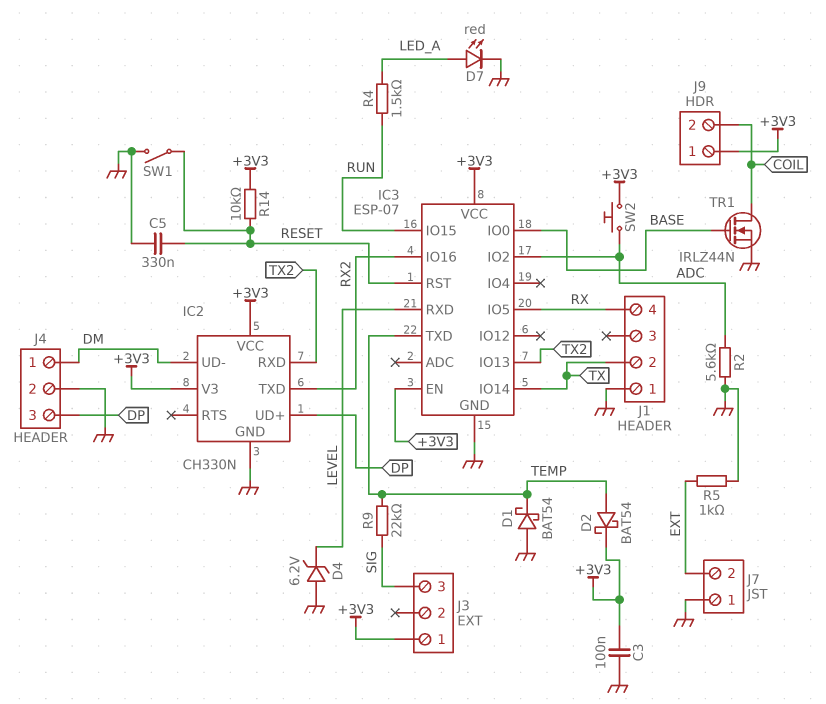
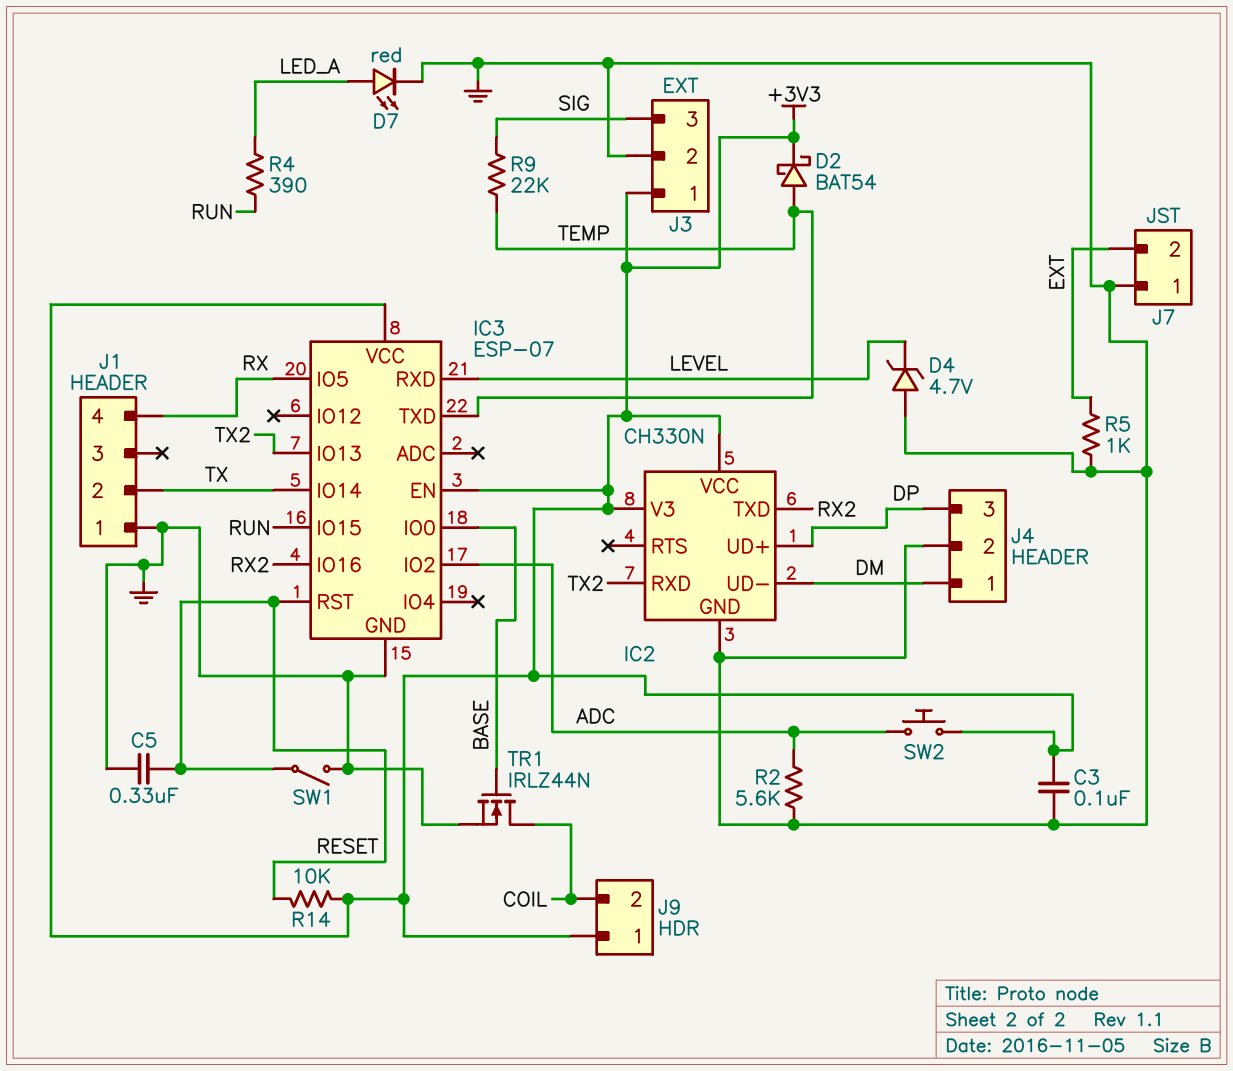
D1: schottky BAT54 (A GND, K TEMP) -> none
D4: zener 6.2V (A GND, K LEVEL) -> zener 4.7V (A GND, K LEVEL)
J3 pin 2: none -> GND
R4: 1.5k (LED_A, RUN) -> 390 (LED_A, RUN)

